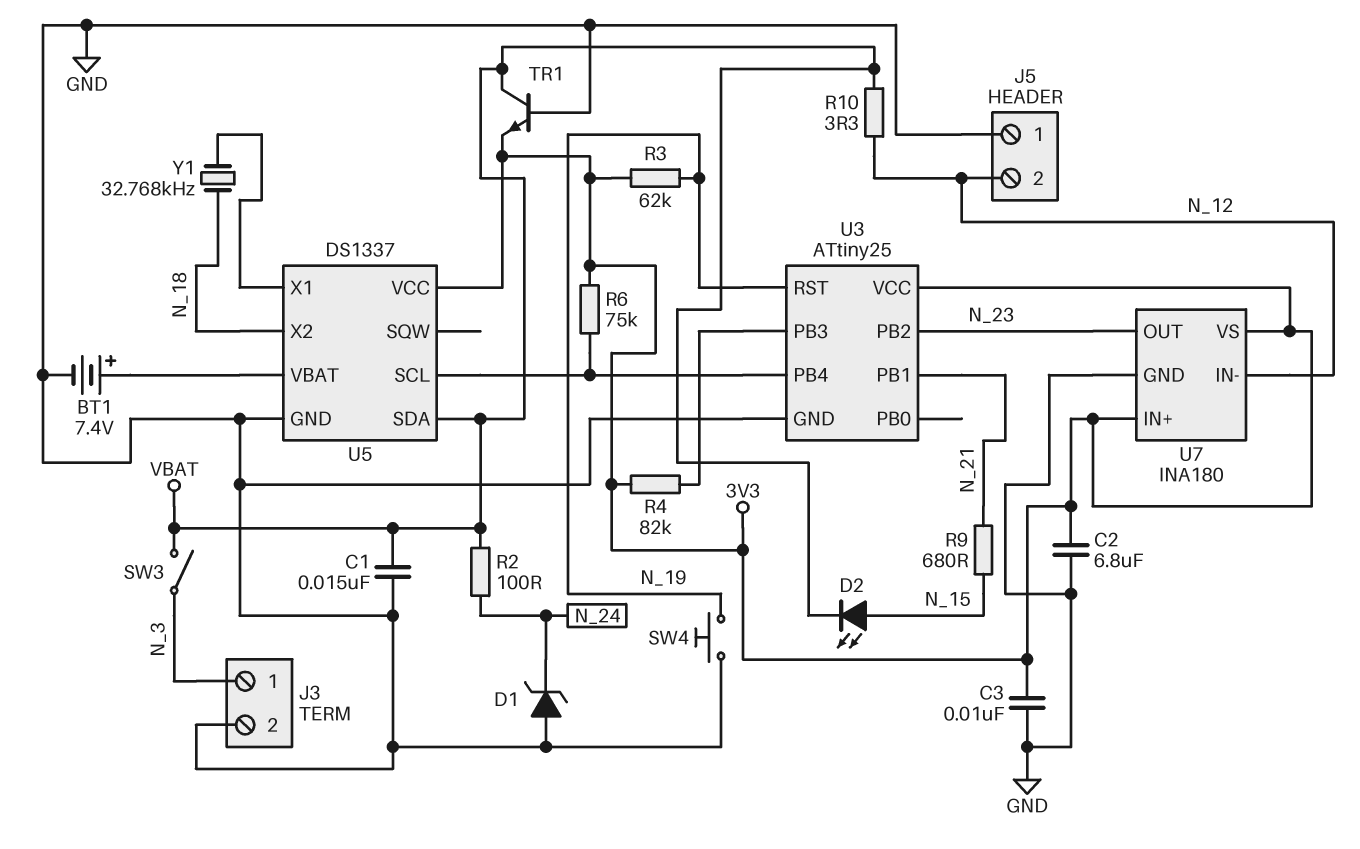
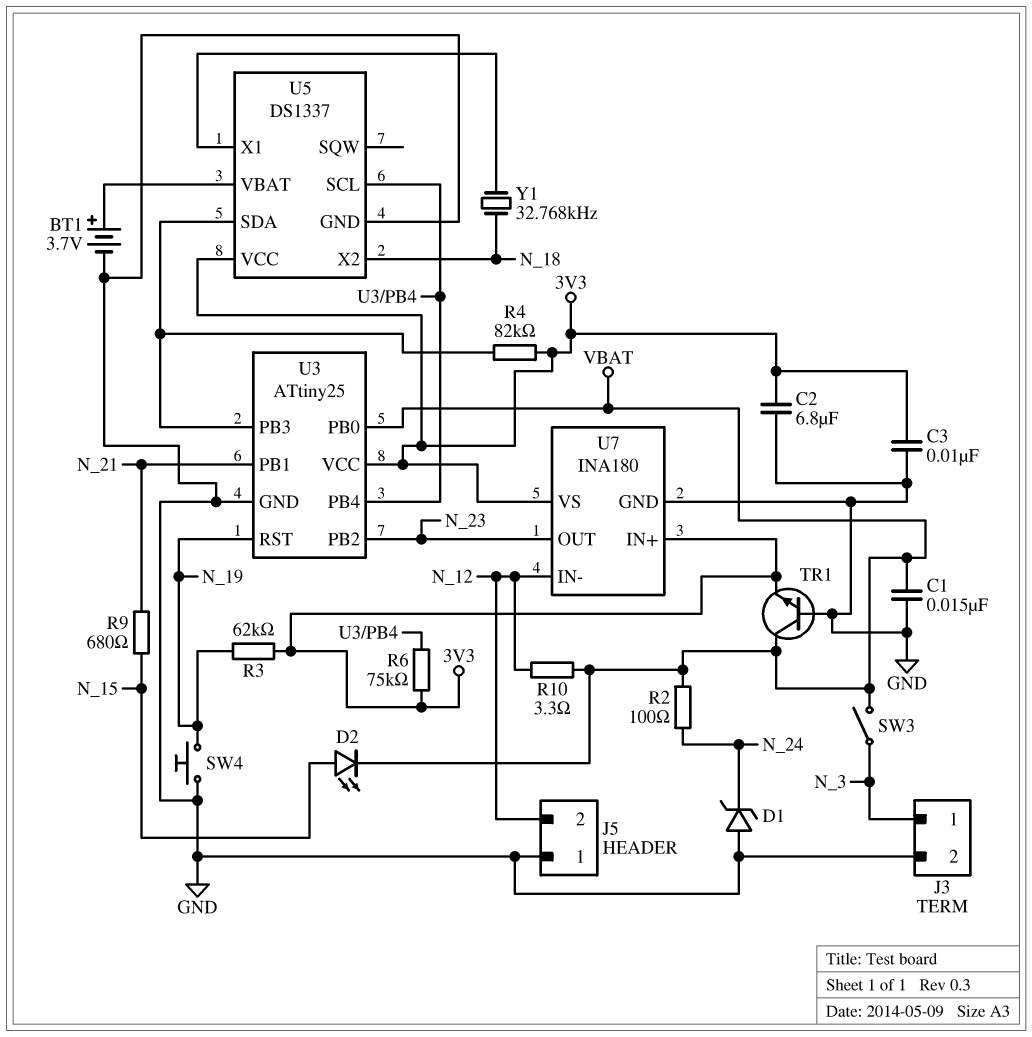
BT1: 7.4V (plus U5/VBAT, minus GND) -> 3.7V (plus U5/VBAT, minus GND)
U3 pin PB0: none -> VBAT
U5 pin SDA: VBAT -> U3/PB3

